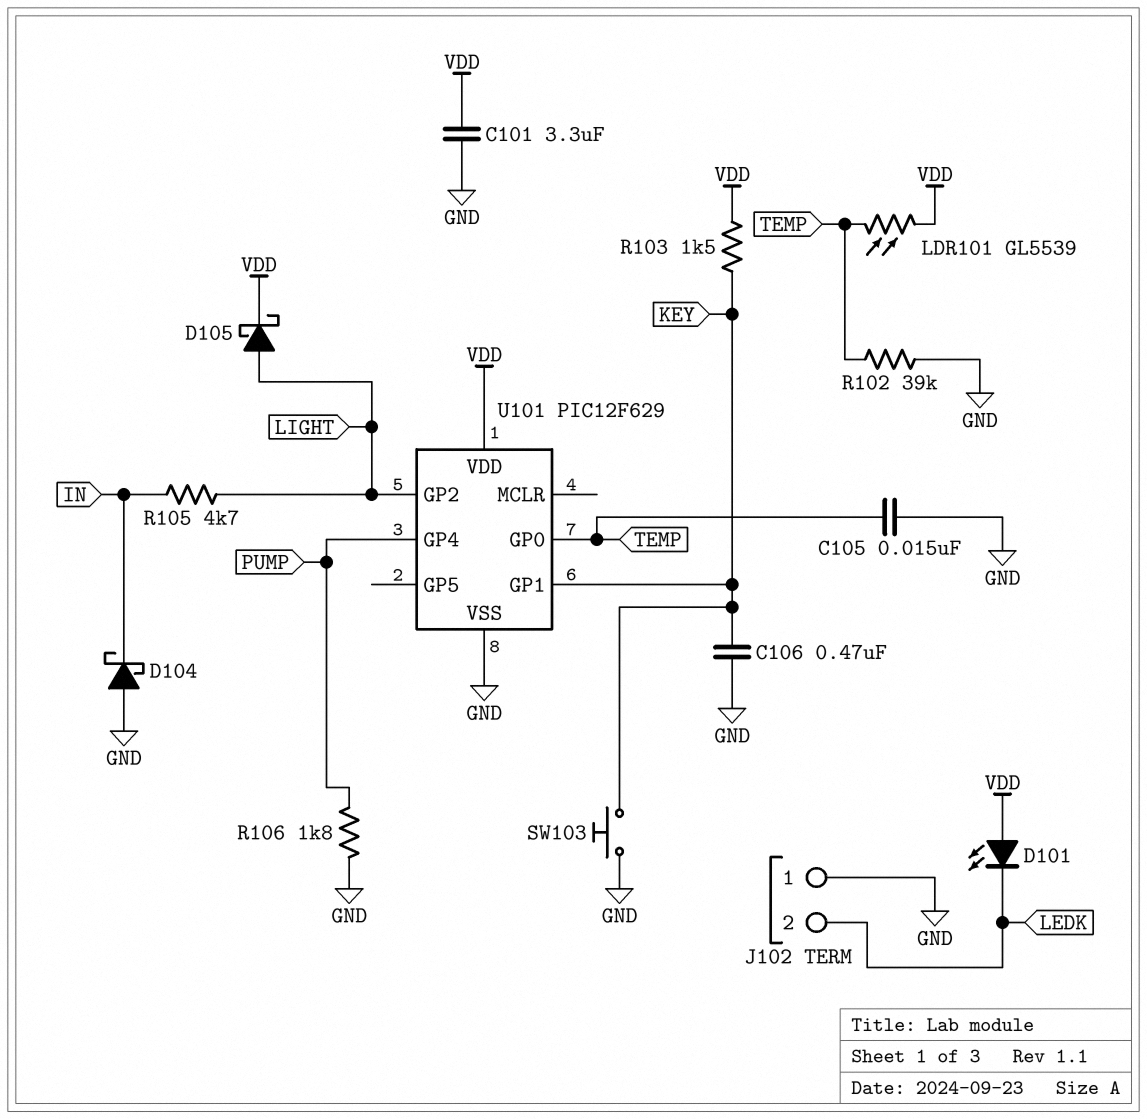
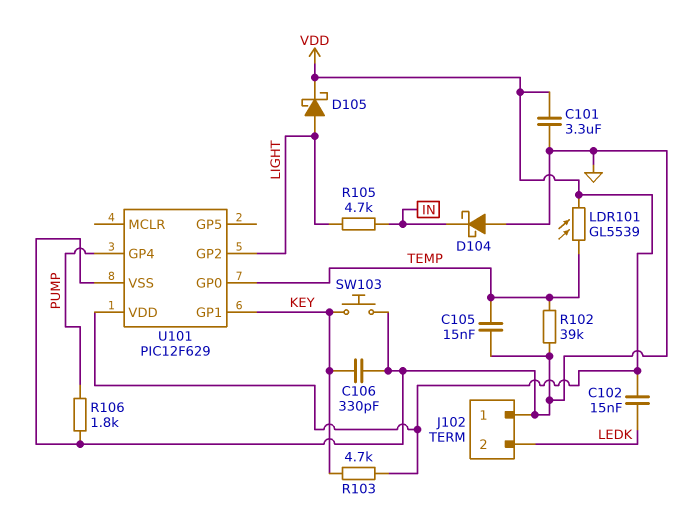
C102: none -> 15nF (LEDK, VDD)
C106: 470nF (GND, KEY) -> 330pF (GND, KEY)
D101: LED (A VDD, K LEDK) -> none
R103: 1.5k (KEY, VDD) -> 4.7k (KEY, VDD)

